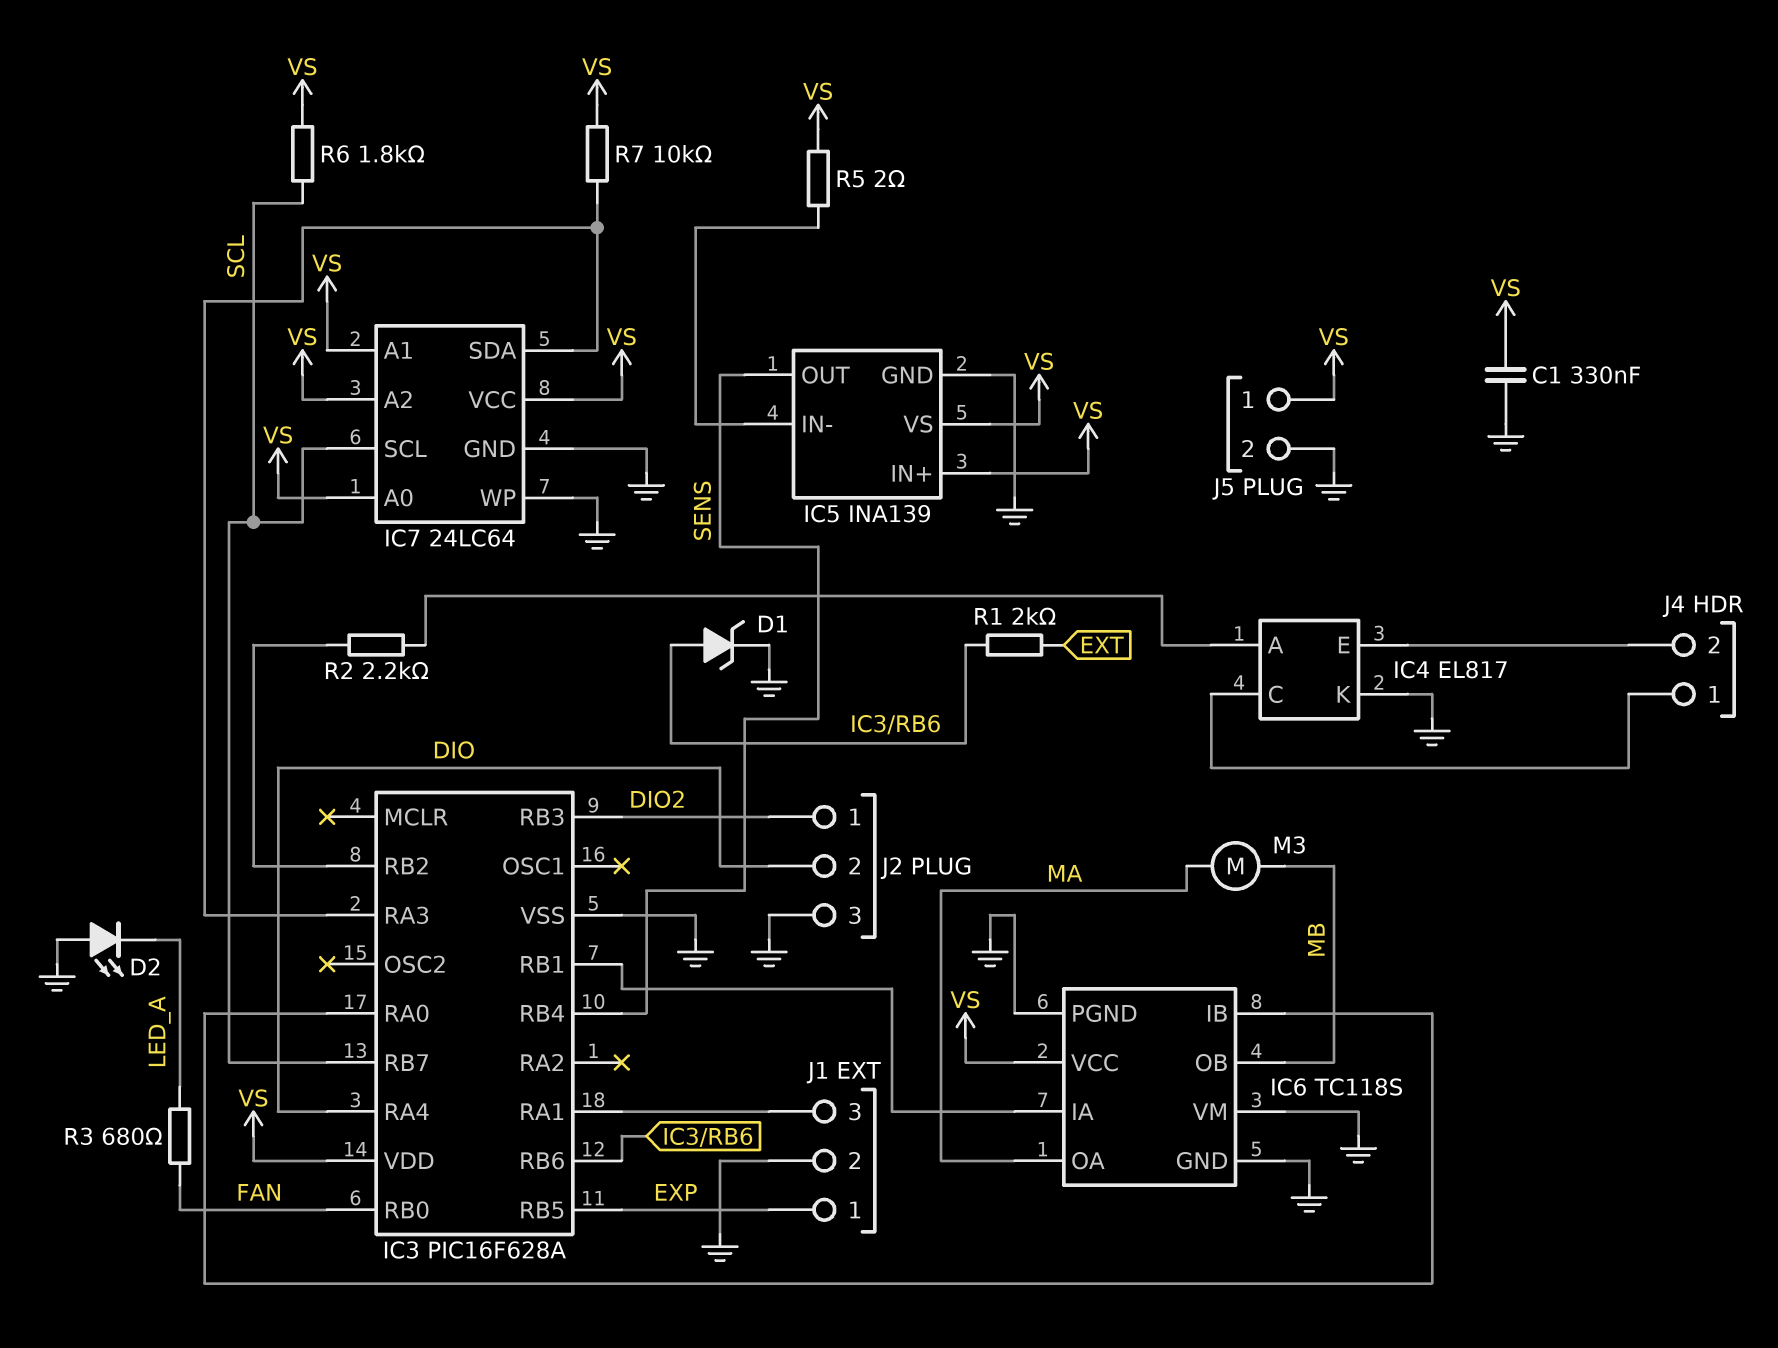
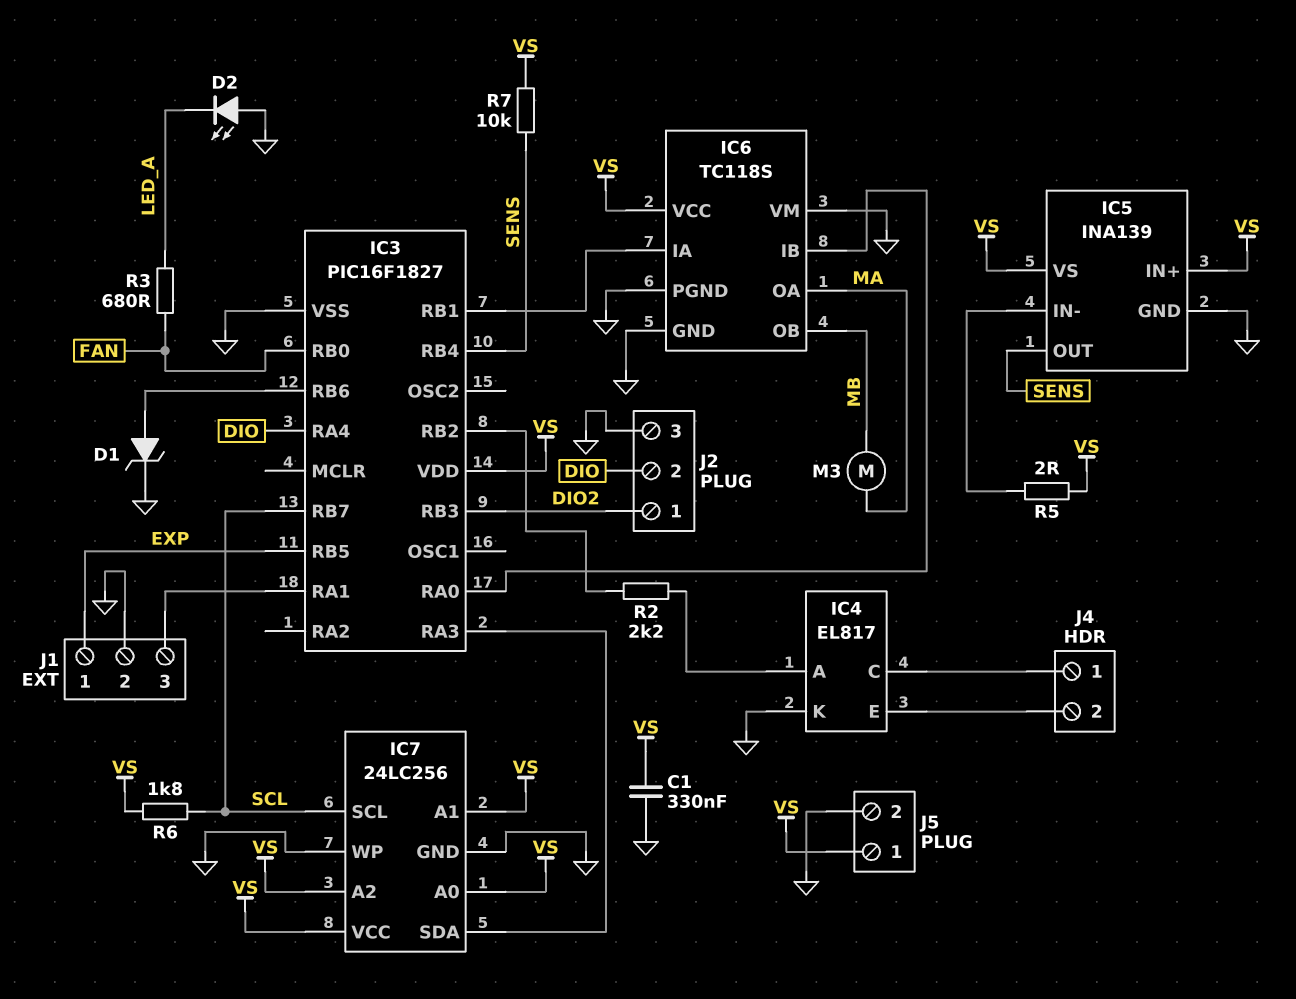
IC3: PIC16F628A -> PIC16F1827
IC7: 24LC64 -> 24LC256
R1: 2k (EXT, IC3/RB6) -> none
R7: 10k (IC3/RA3, VS) -> 10k (SENS, VS)

